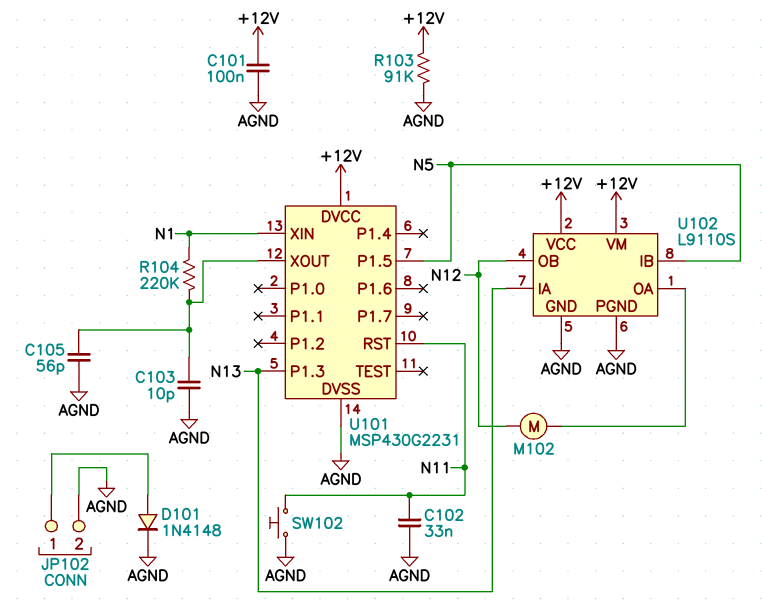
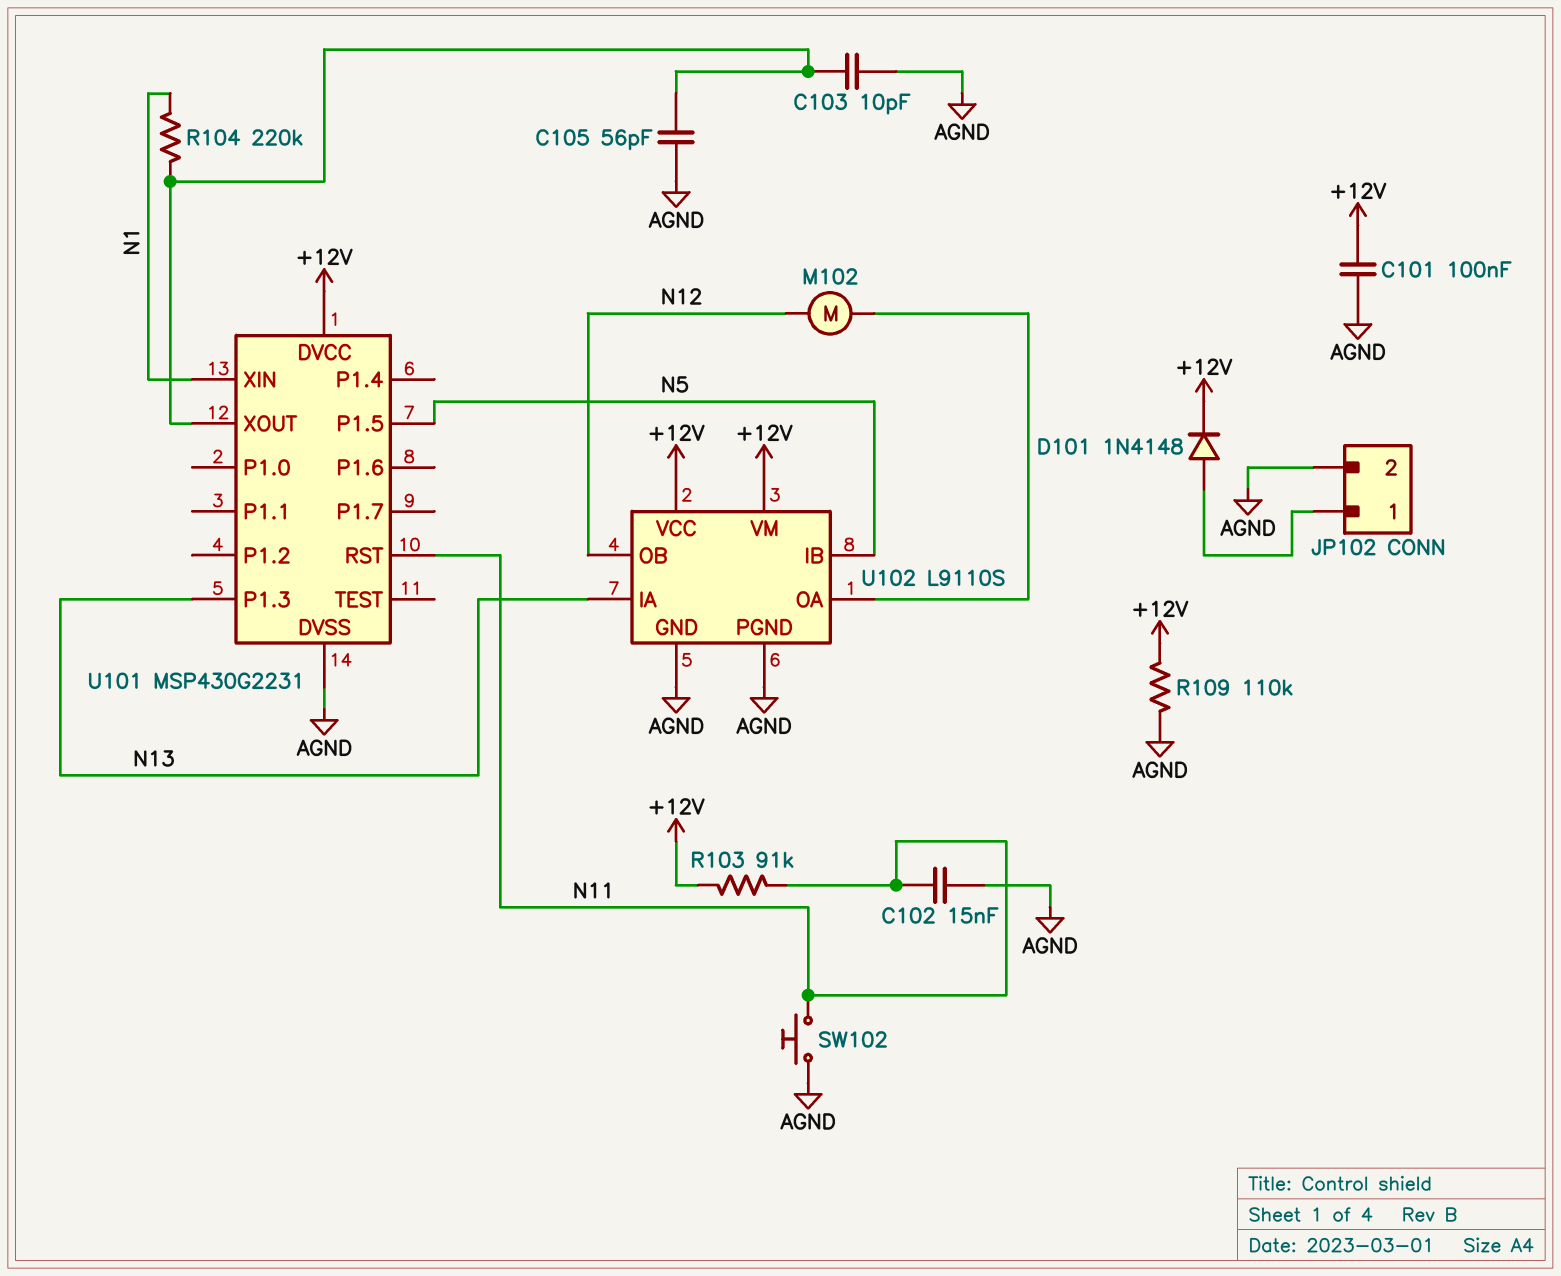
C102: 33nF (AGND, N11) -> 15nF (AGND, N11)
D101: diode 1N4148 (A JP102/1, K AGND) -> diode 1N4148 (A JP102/1, K +12V)
R103: 91k (+12V, AGND) -> 91k (+12V, N11)
R109: none -> 110k (+12V, AGND)

